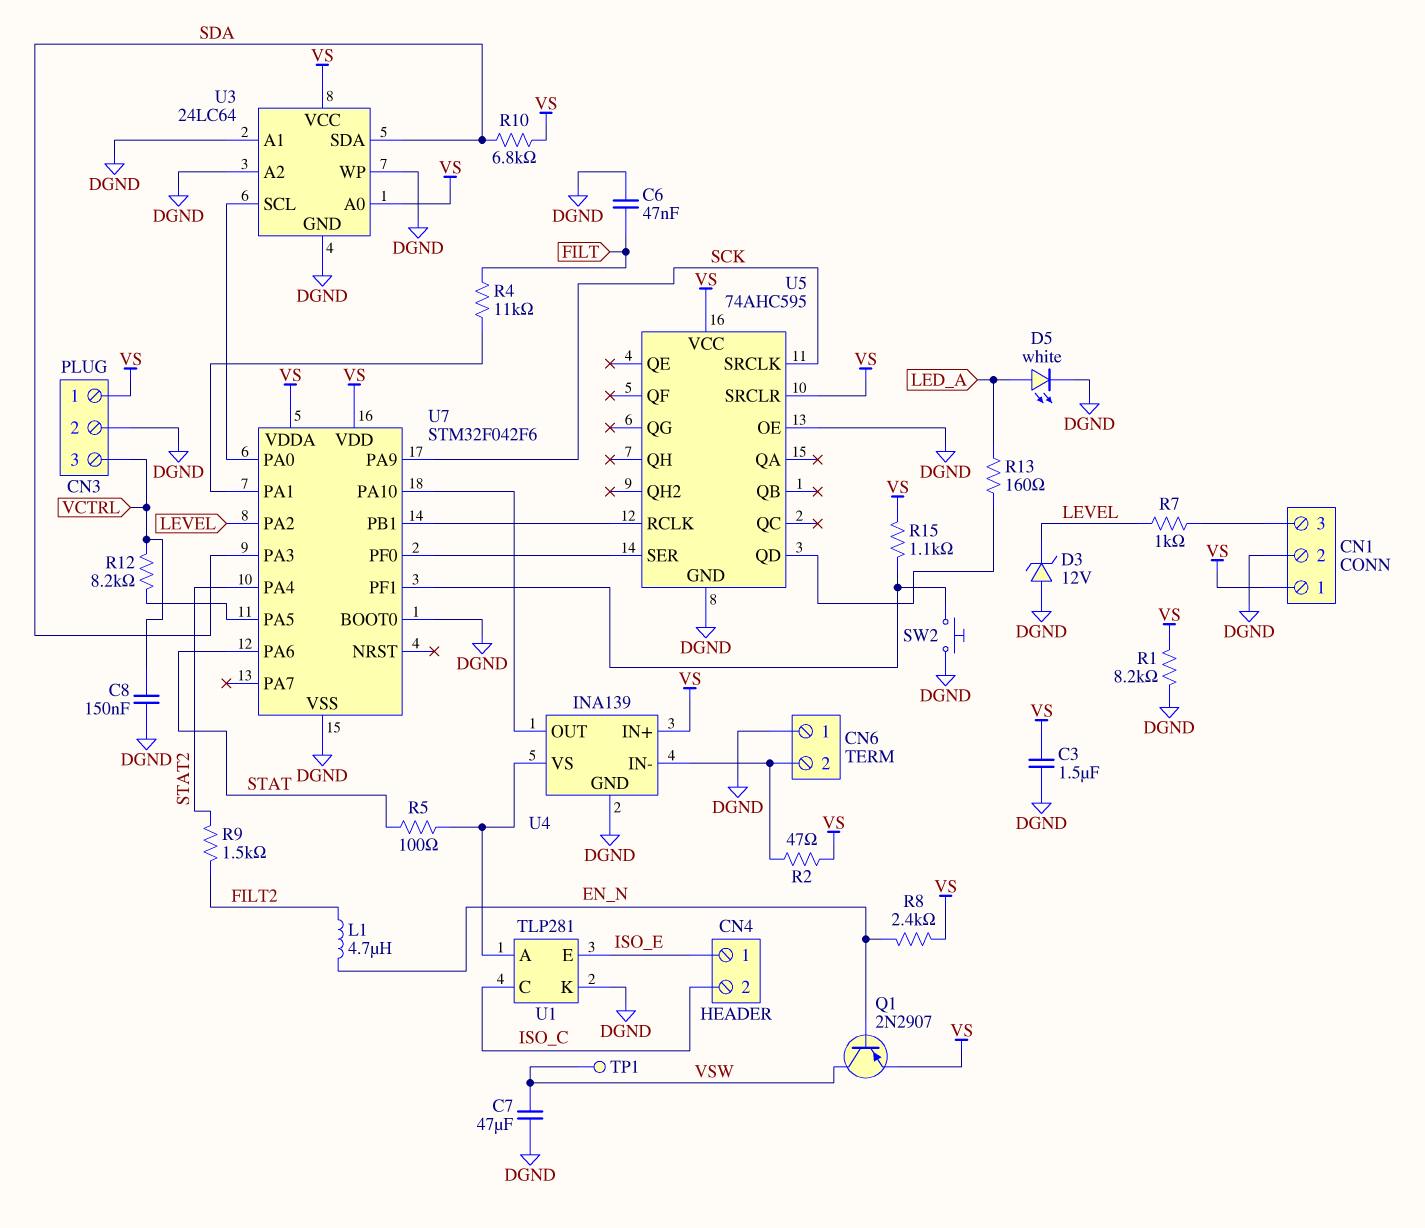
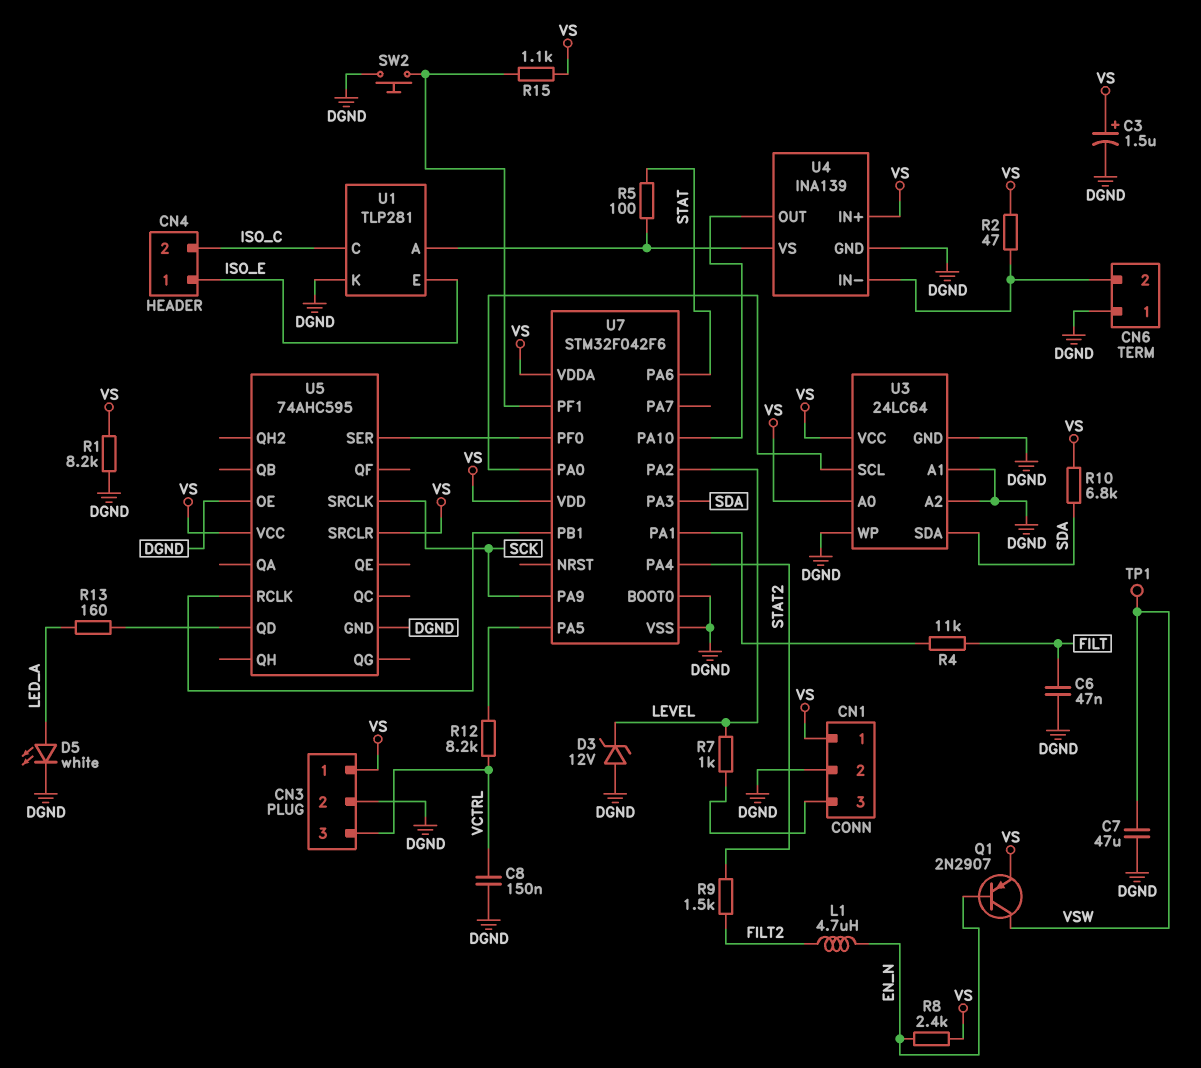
C3: 1.5uF (DGND, VS) -> 1.5uF (plus VS, minus DGND)

